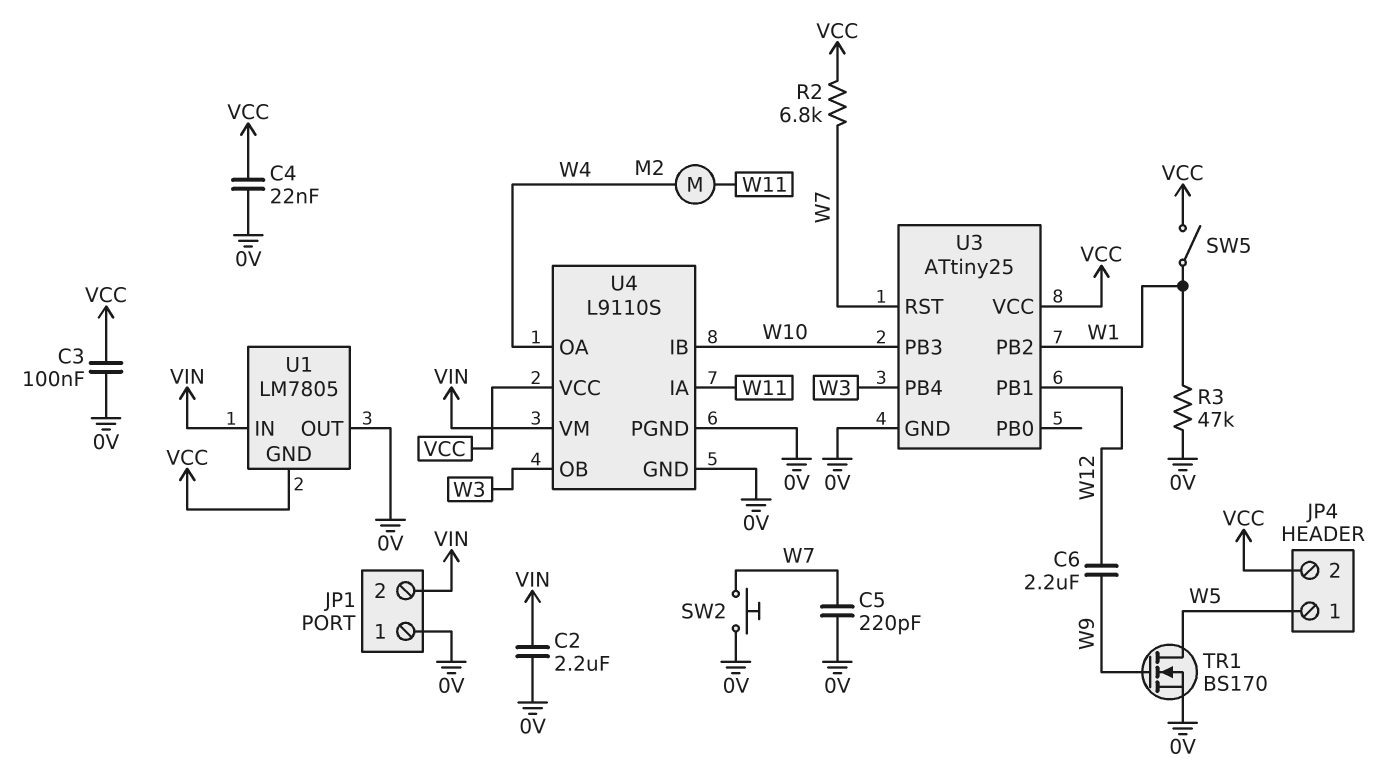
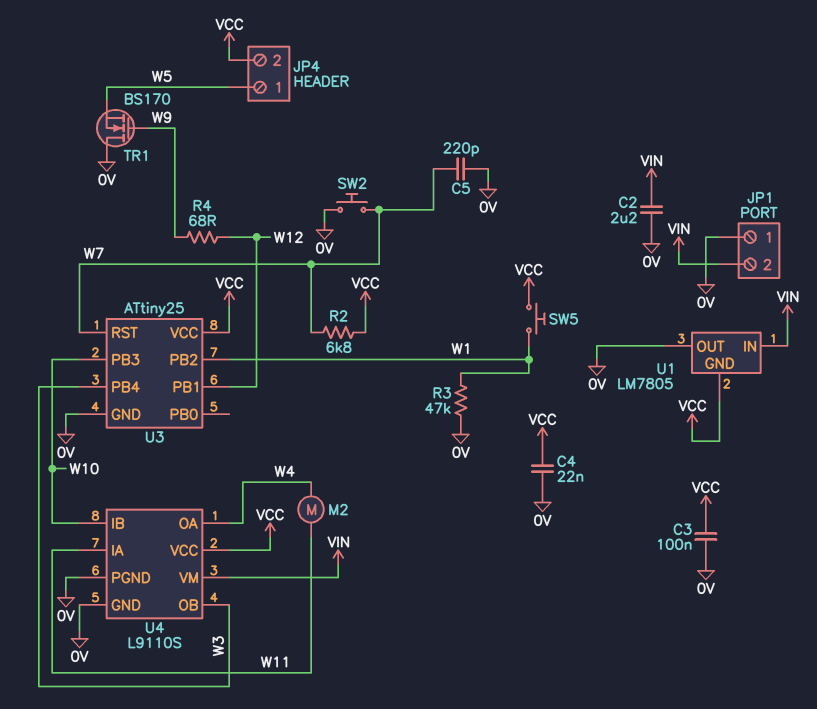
C6: 2.2uF (W9, W12) -> none
R4: none -> 68 (W9, W12)
SW5: switch (VCC, W1) -> button (VCC, W1)
TR1: NMOS BS170 (G W9, D W5, S 0V) -> NMOS BS170 (G W9, D 0V, S W5)

